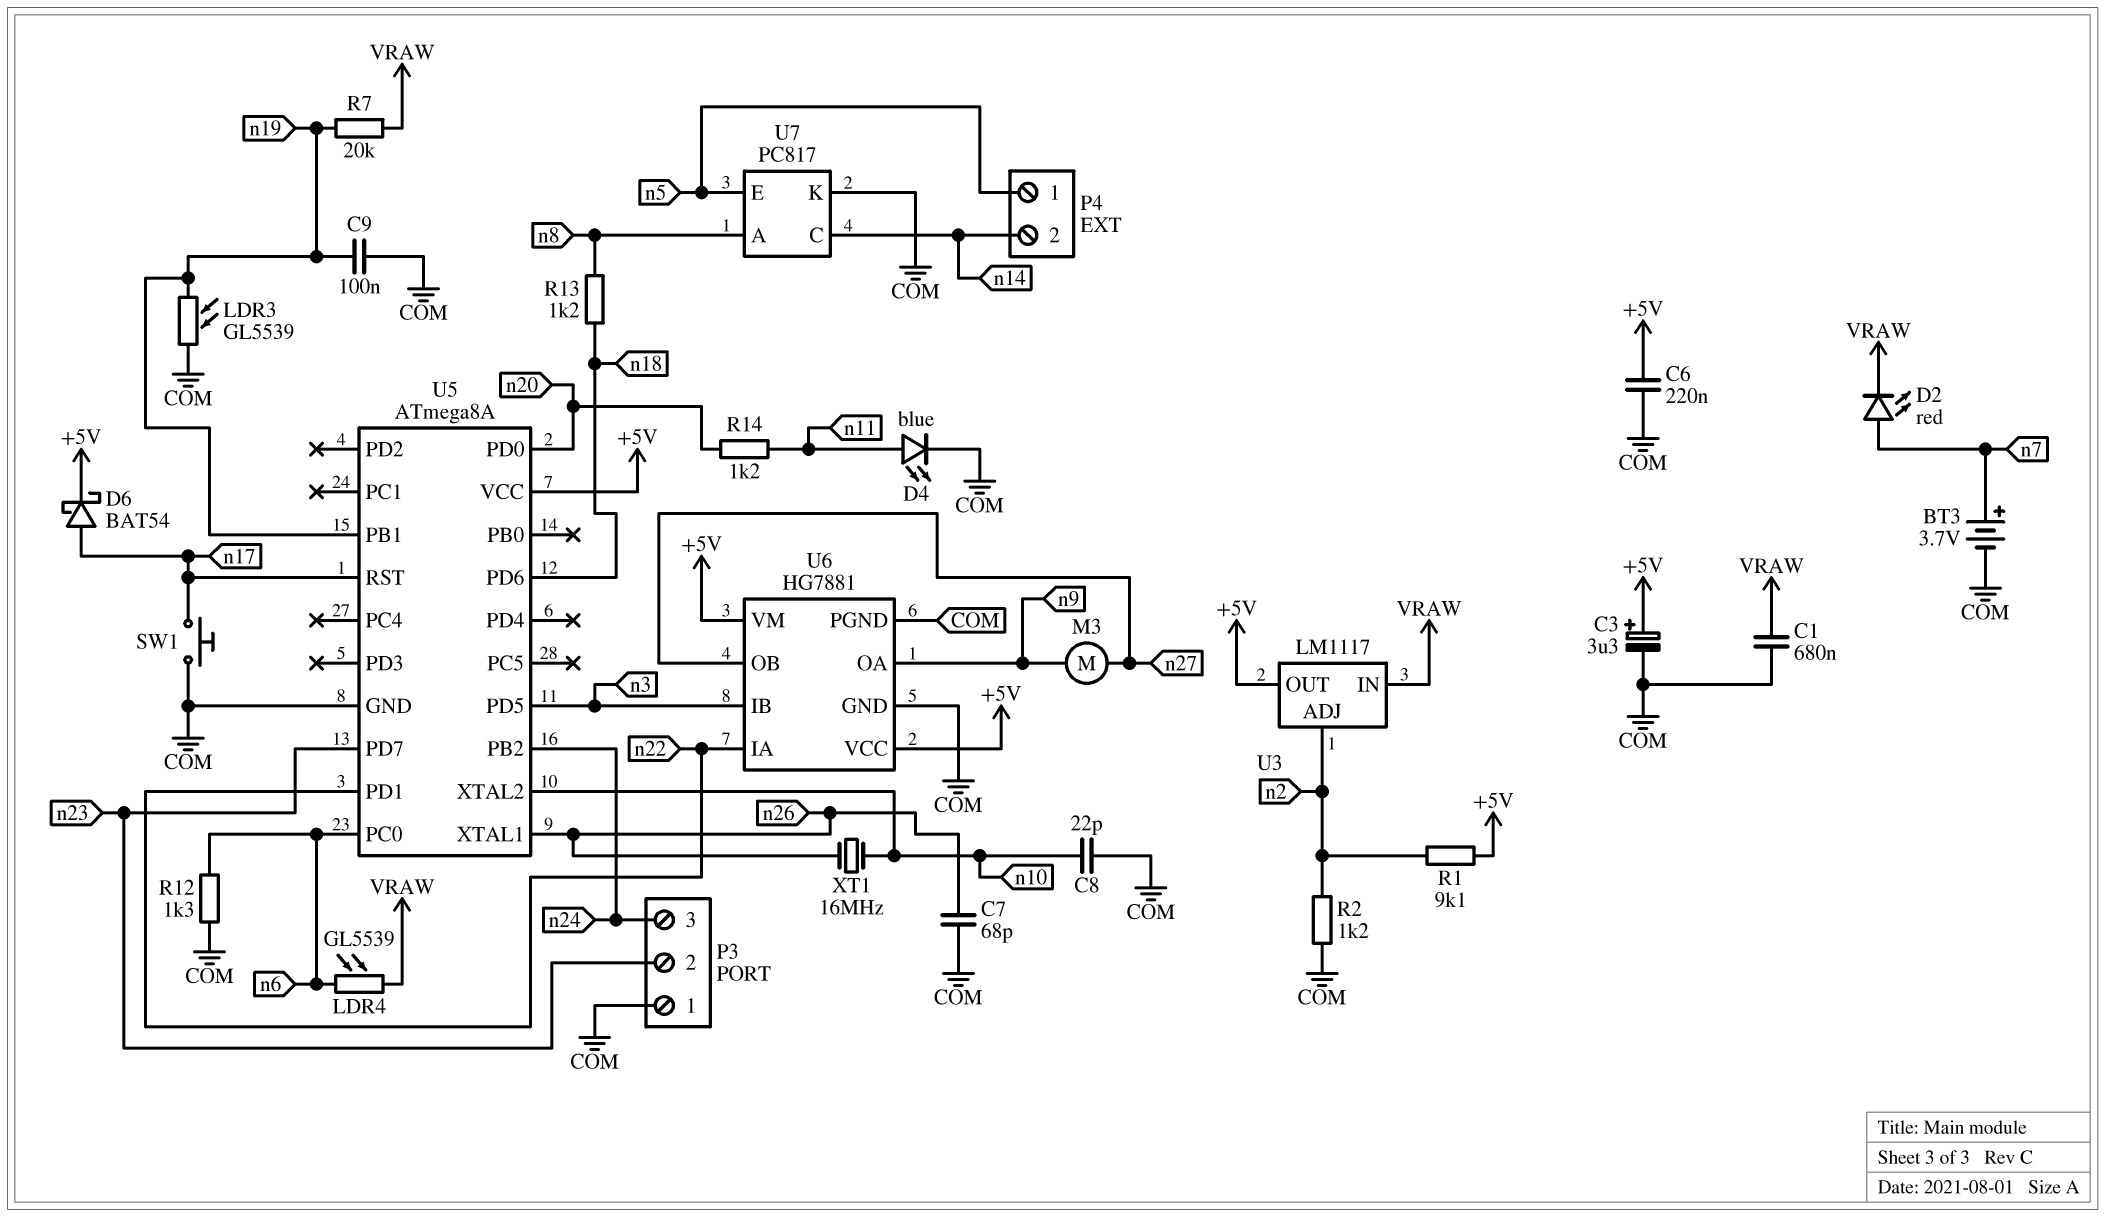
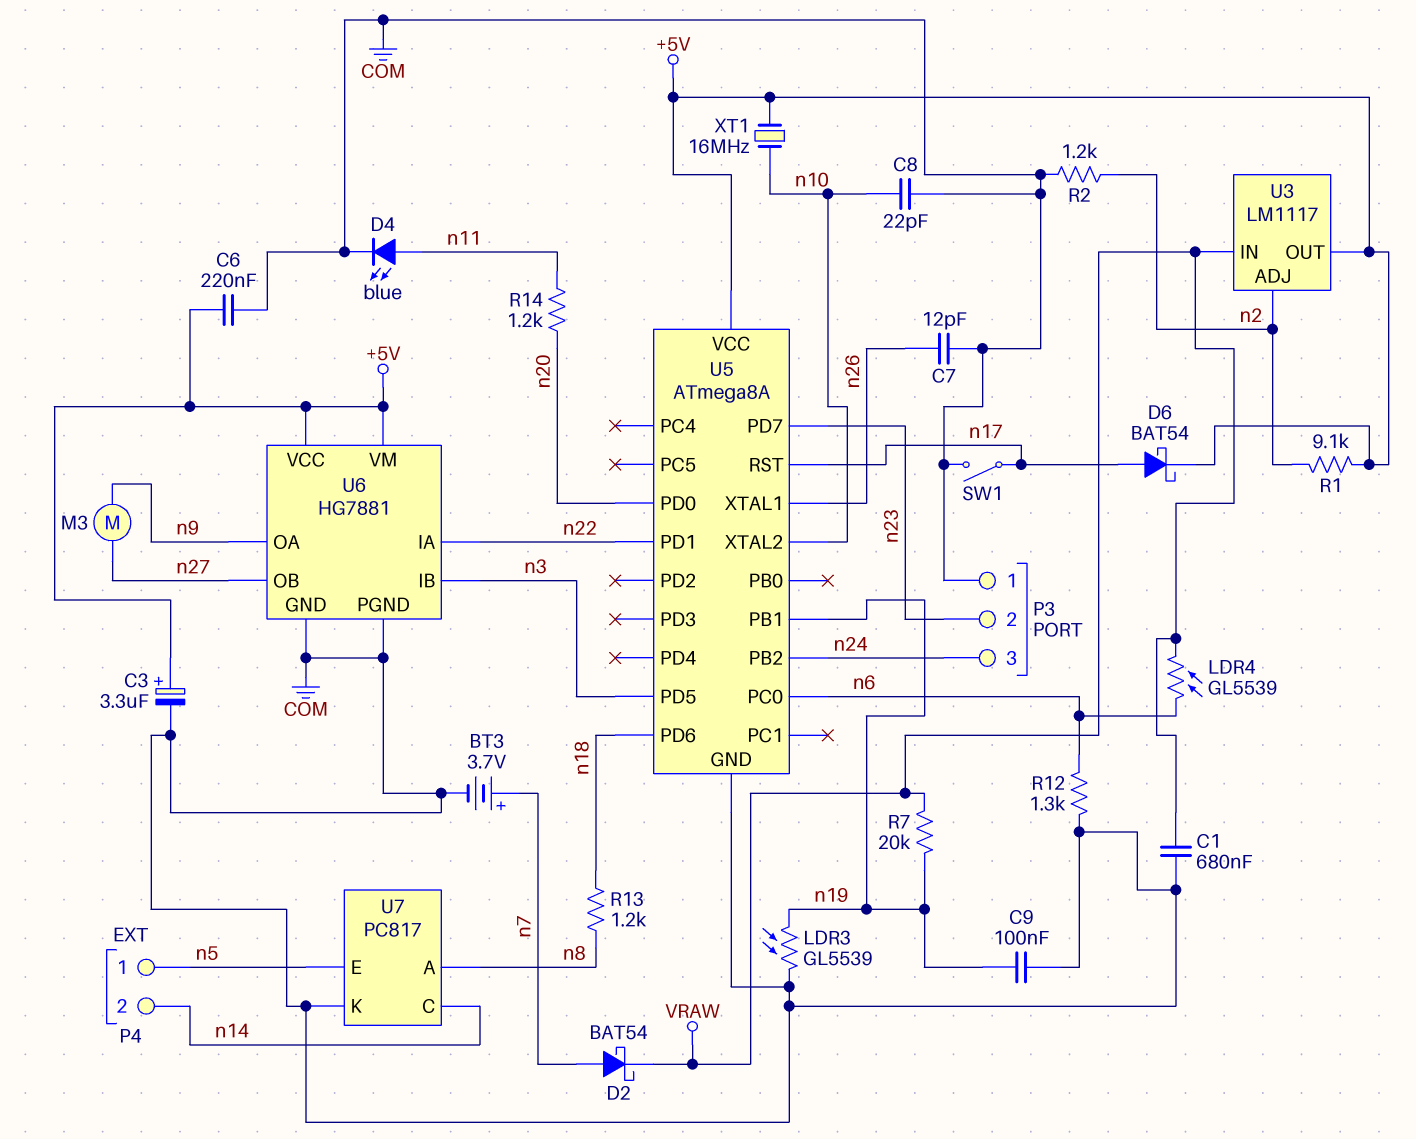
C7: 68pF (COM, n26) -> 12pF (COM, n26)
D2: LED red (A n7, K VRAW) -> schottky BAT54 (A n7, K VRAW)
SW1: button (COM, n17) -> switch (COM, n17)
XT1: 16MHz (n10, n26) -> 16MHz (+5V, n10)

